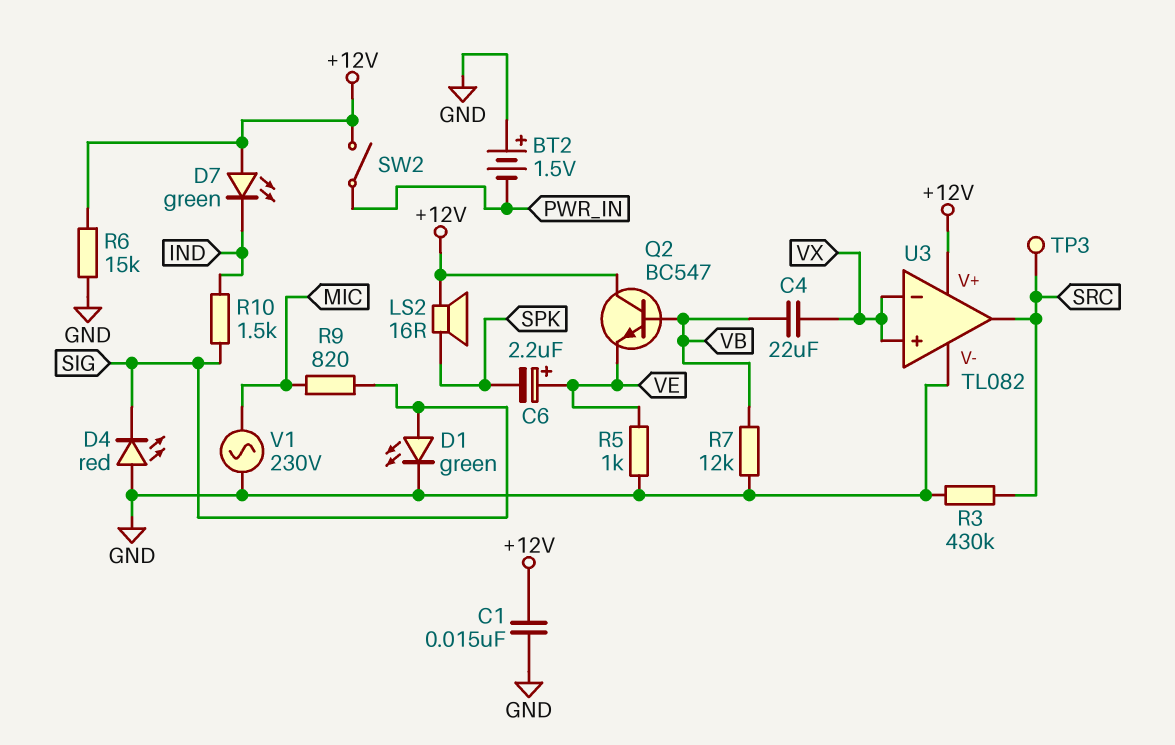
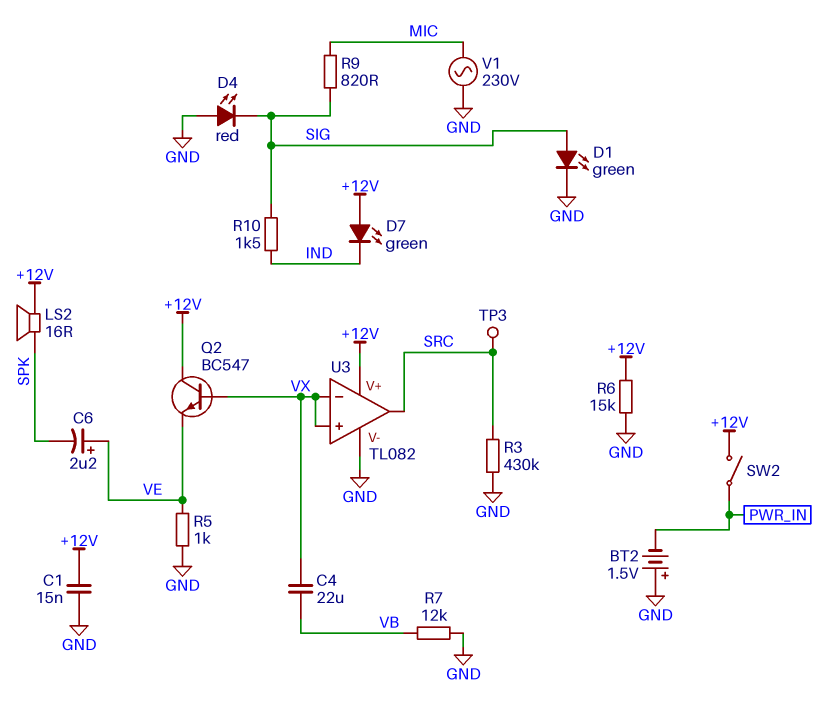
Q2: NPN BC547 (B VB, C +12V, E VE) -> NPN BC547 (B VX, C +12V, E VE)

